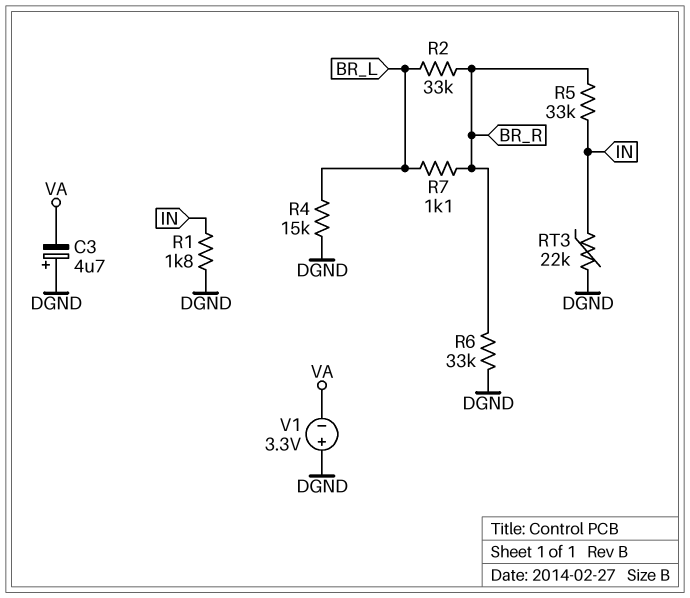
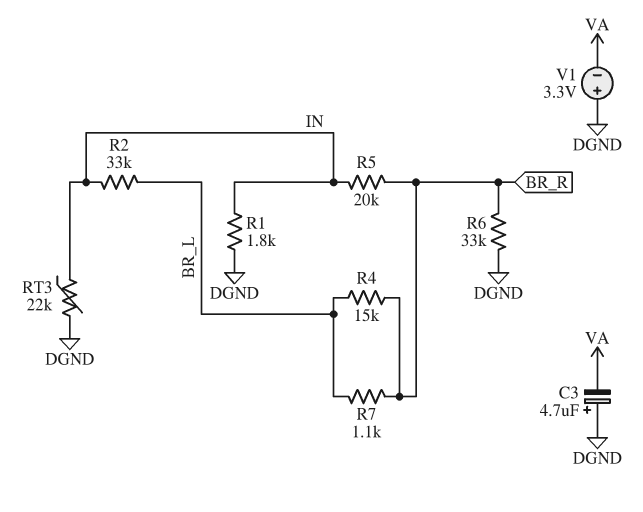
R2: 33k (BR_L, BR_R) -> 33k (BR_L, IN)
R4: 15k (BR_L, DGND) -> 15k (BR_L, BR_R)
R5: 33k (BR_R, IN) -> 20k (BR_R, IN)

